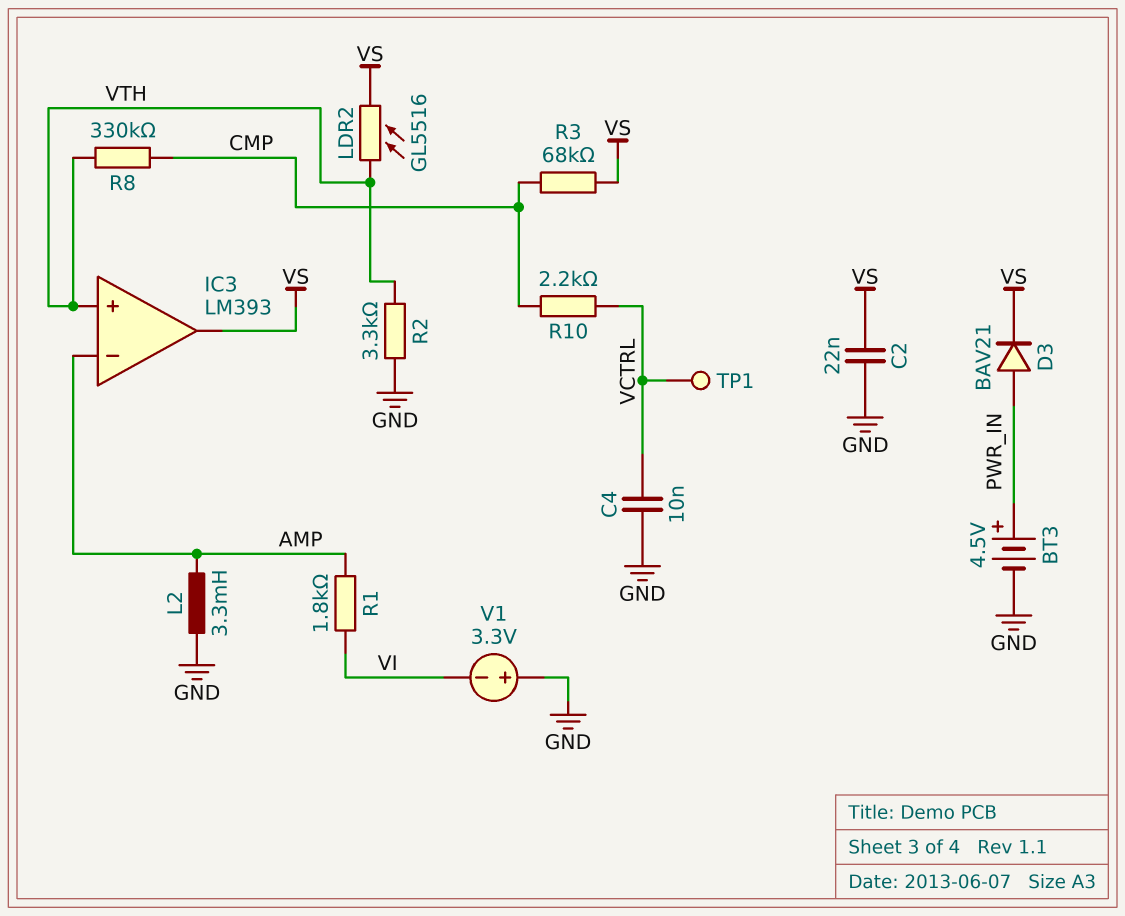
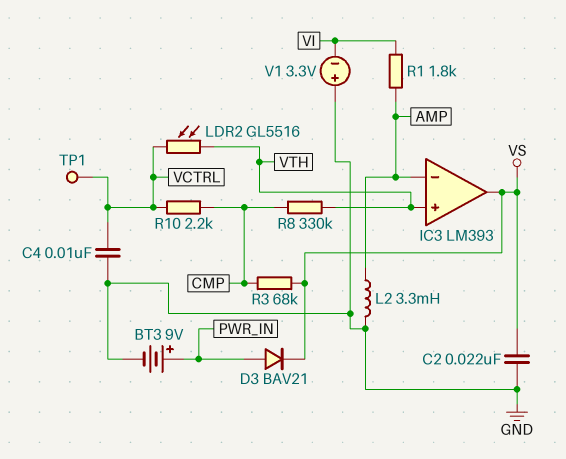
BT3: 4.5V (plus PWR_IN, minus GND) -> 9V (plus PWR_IN, minus GND)
LDR2: GL5516 (VS, VTH) -> GL5516 (VCTRL, VTH)
R2: 3.3k (GND, VTH) -> none

